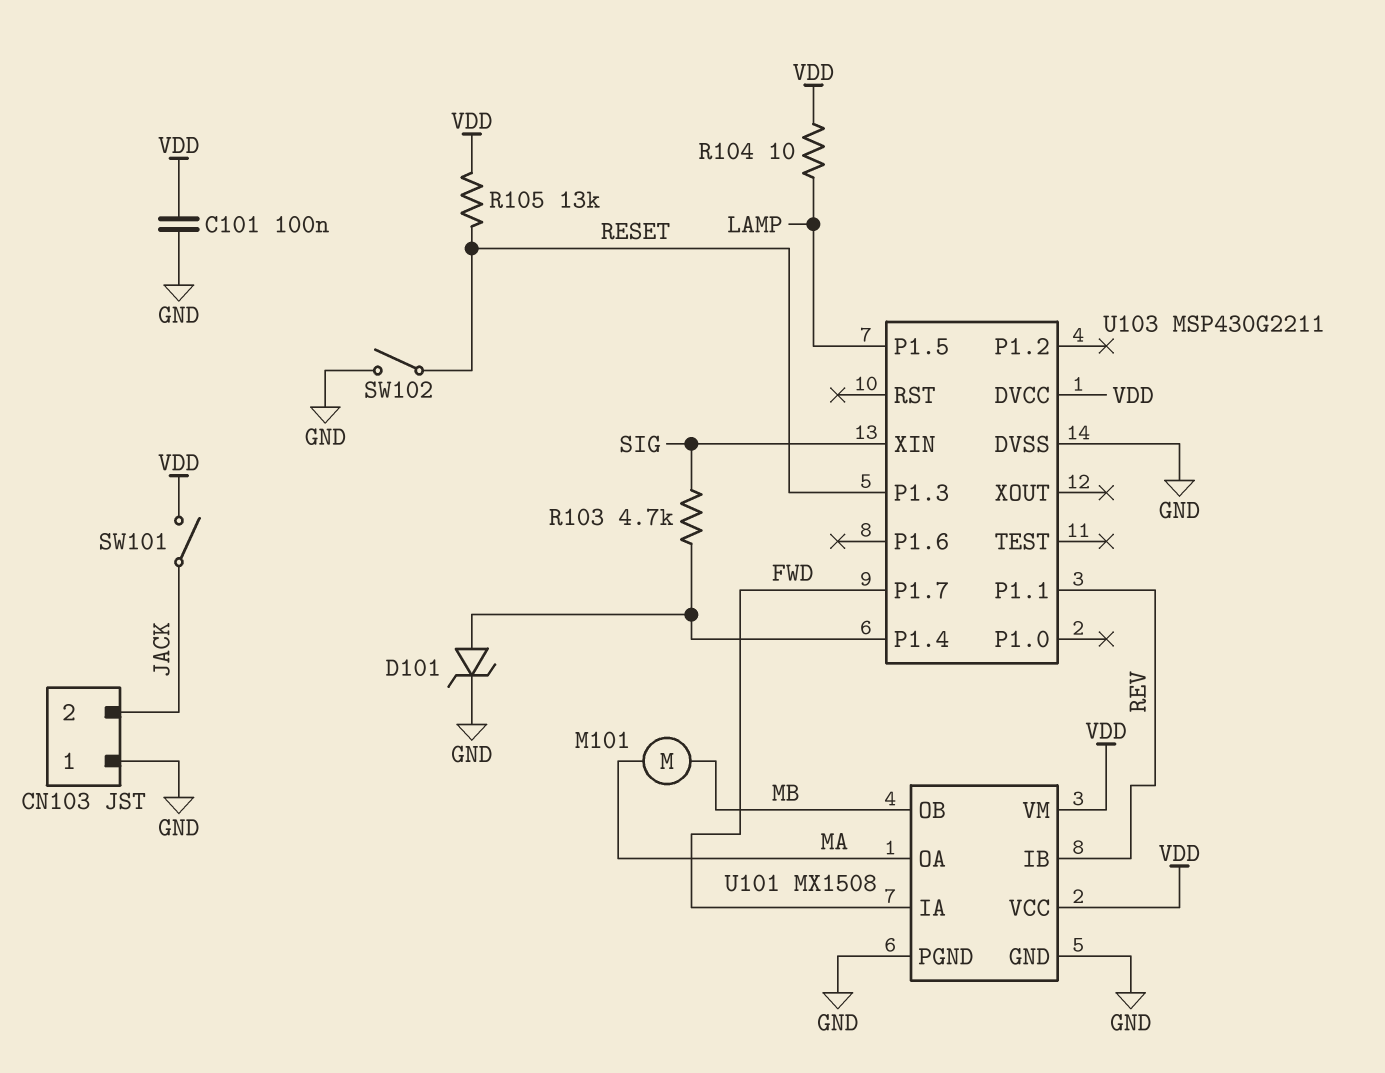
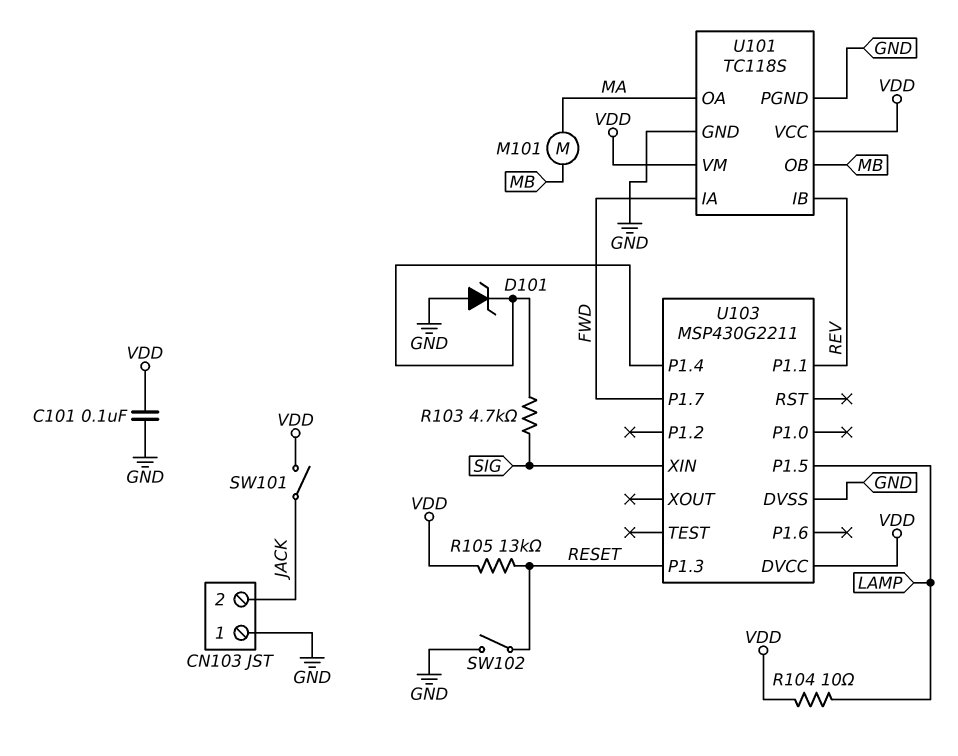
D101: zener (A U103/P1.4, K GND) -> zener (A GND, K U103/P1.4)
U101: MX1508 -> TC118S

